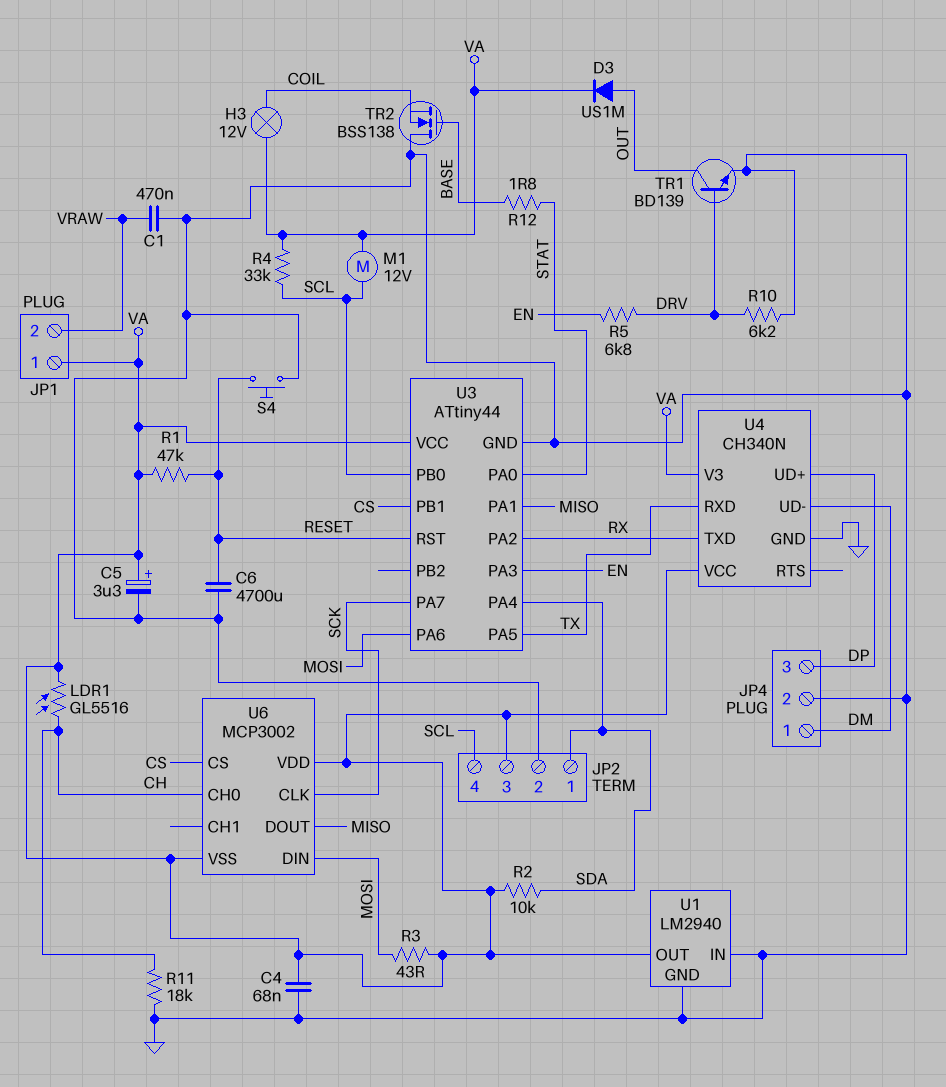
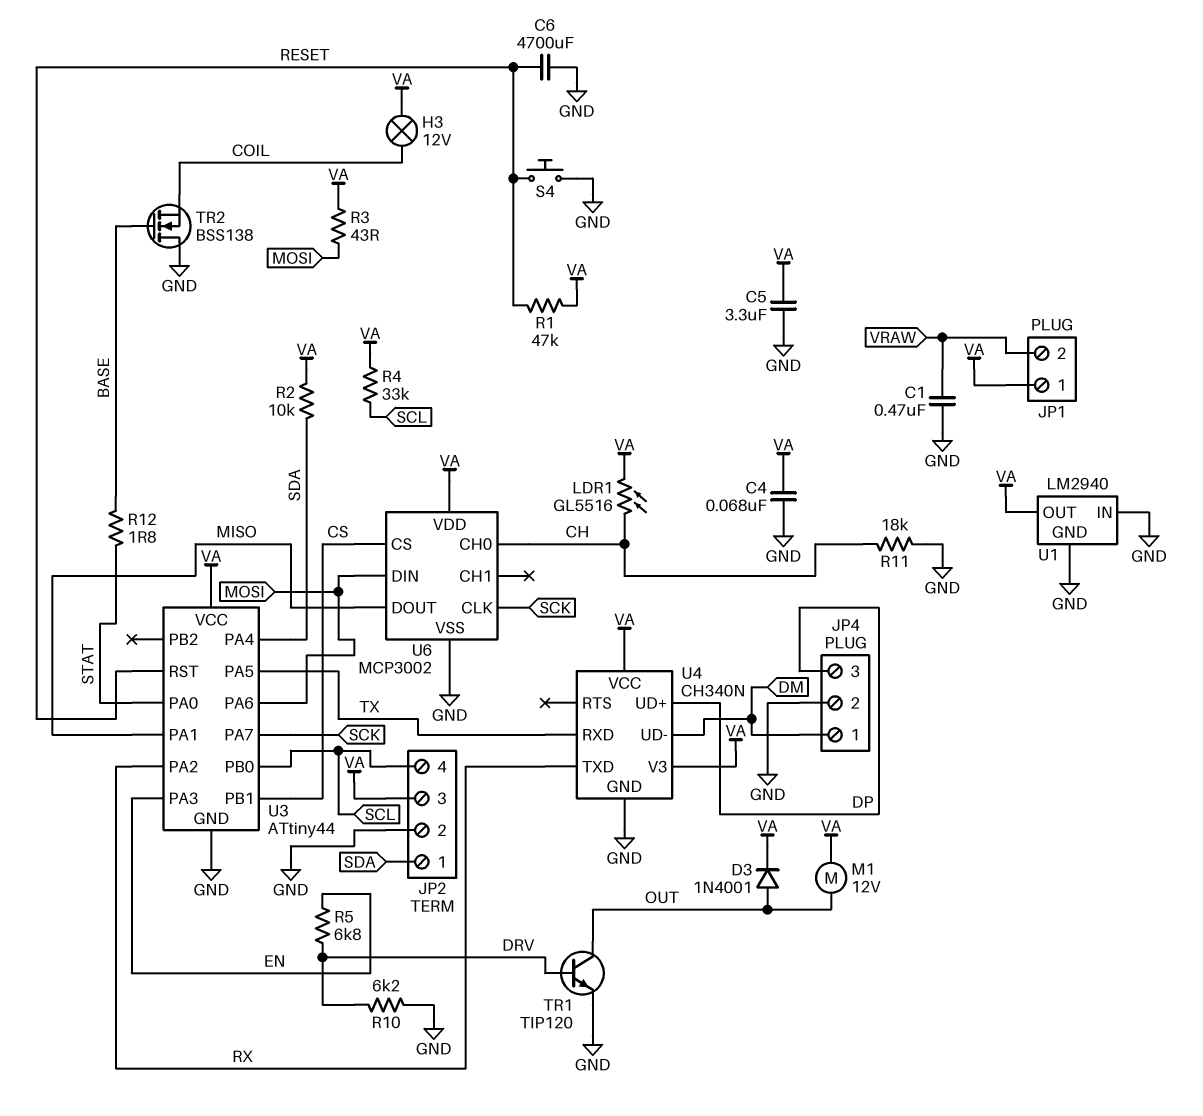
C5: 3.3uF (plus VA, minus GND) -> 3.3uF (GND, VA)
D3: diode US1M (A OUT, K VA) -> diode 1N4001 (A OUT, K VA)
M1: motor 12V (SCL, VA) -> motor 12V (OUT, VA)
TR1: NPN BD139 (B DRV, C OUT, E GND) -> NPN TIP120 (B DRV, C OUT, E GND)
U6 pin VSS: VA -> GND

